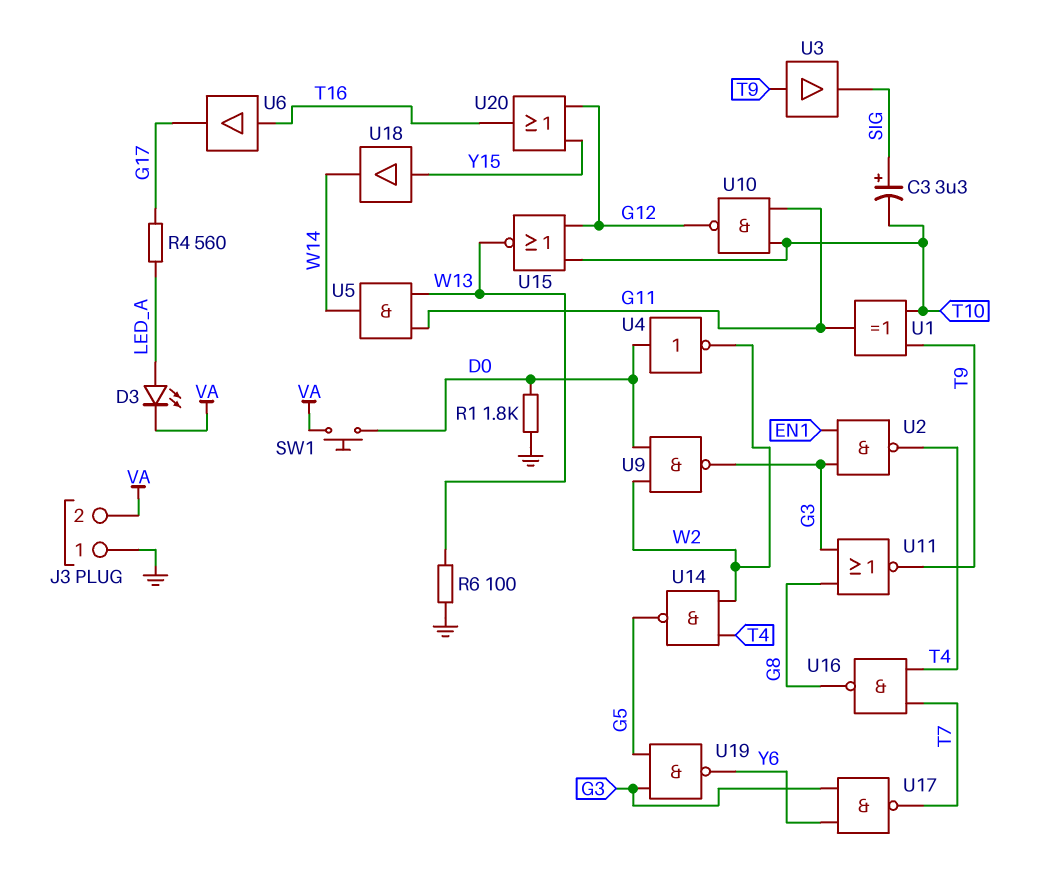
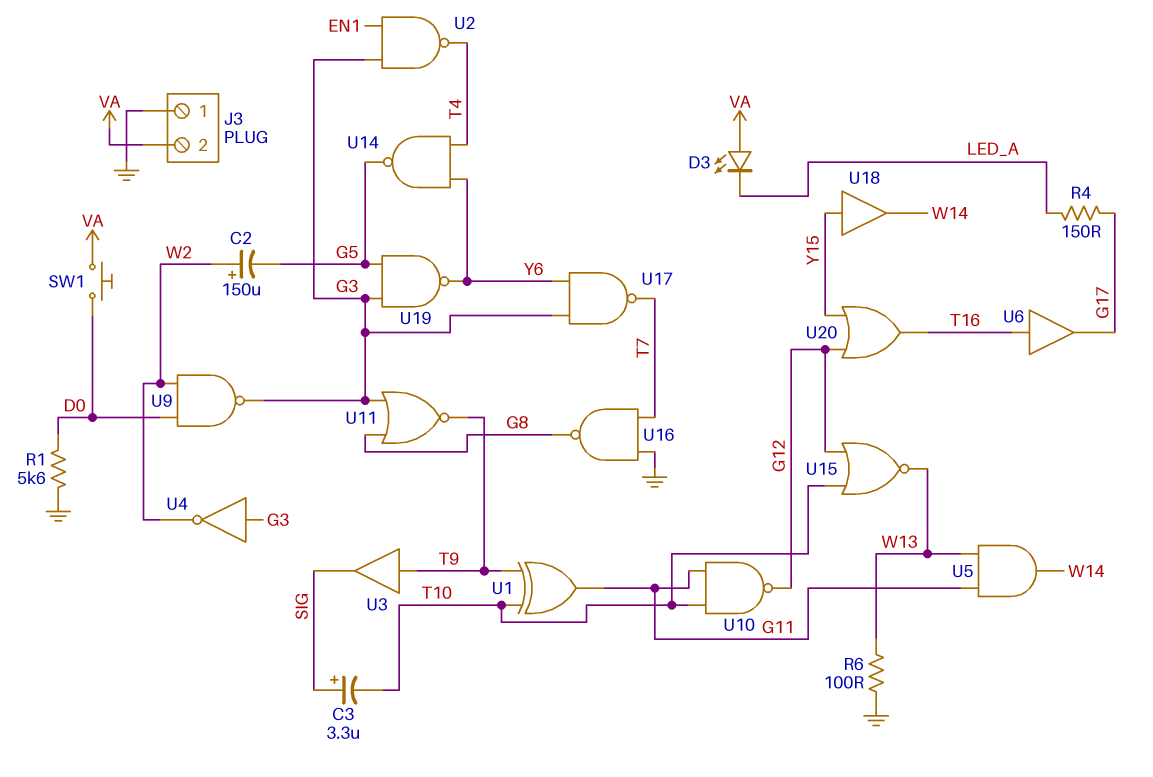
C2: none -> 150uF (plus W2, minus G5)
D3: LED (A LED_A, K VA) -> LED (A VA, K LED_A)
R1: 1.8k (D0, GND) -> 5.6k (D0, GND)
R4: 560 (G17, LED_A) -> 150 (G17, LED_A)
U4: NOT (in D0, out W2) -> NOT (in G3, out W2)
U14: NAND (in T4, in W2, out G5) -> NAND (in T4, in Y6, out G5)
U16: NAND (in T4, in T7, out G8) -> NAND (in GND, in T7, out G8)

